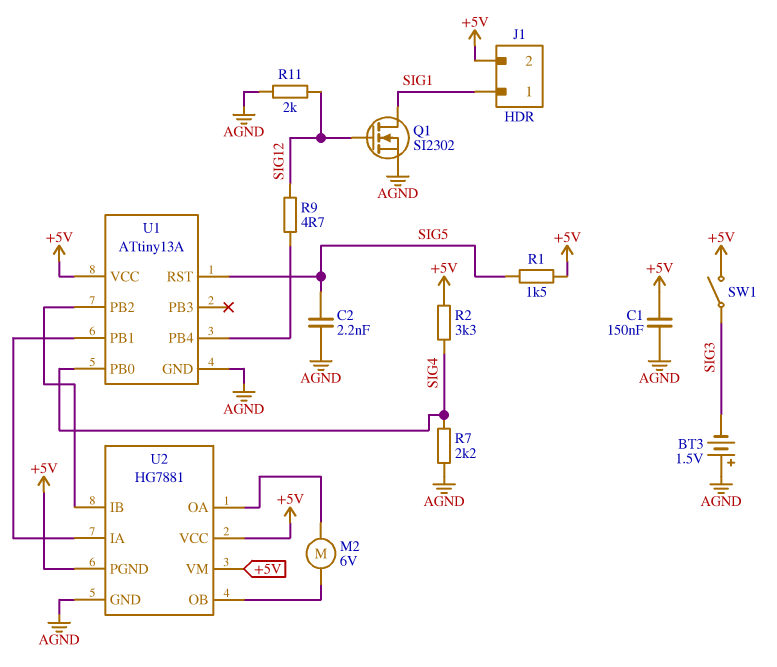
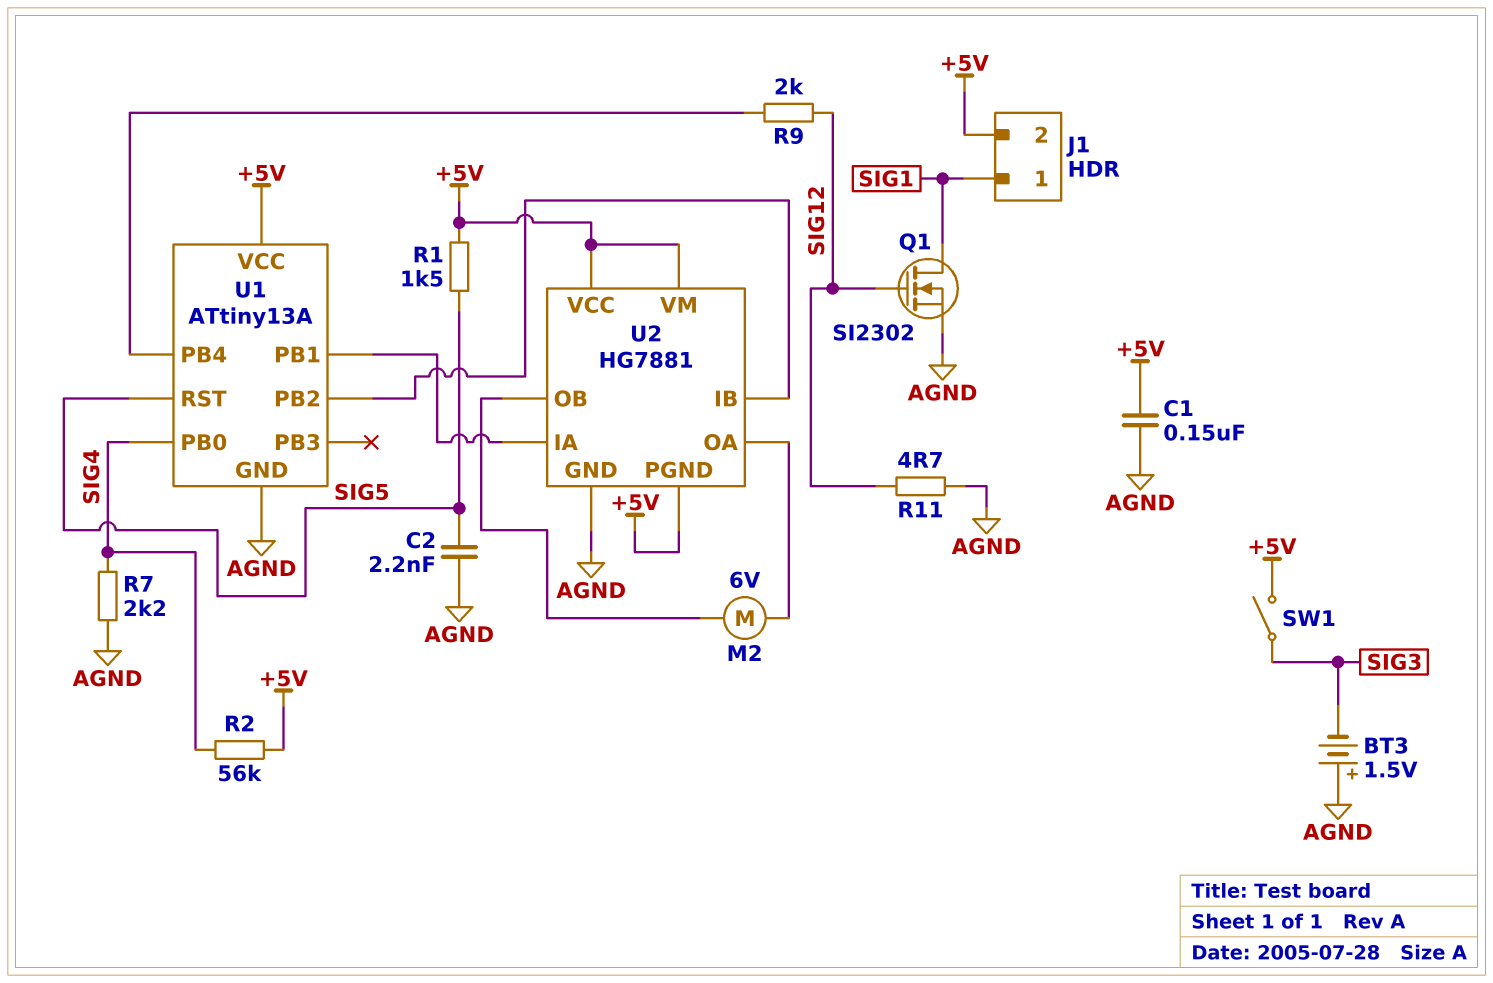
R2: 3.3k (+5V, SIG4) -> 56k (+5V, SIG4)
R9: 4.7 (SIG12, U1/PB4) -> 2k (SIG12, U1/PB4)
R11: 2k (AGND, SIG12) -> 4.7 (AGND, SIG12)

